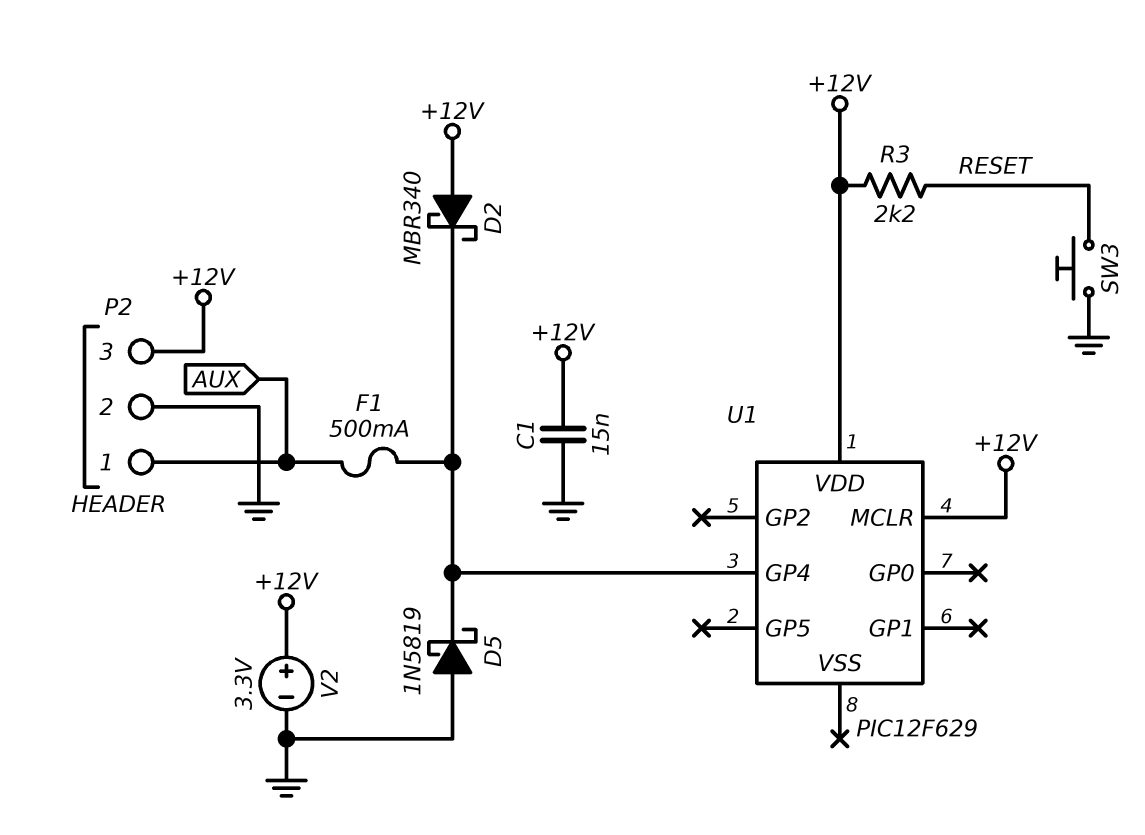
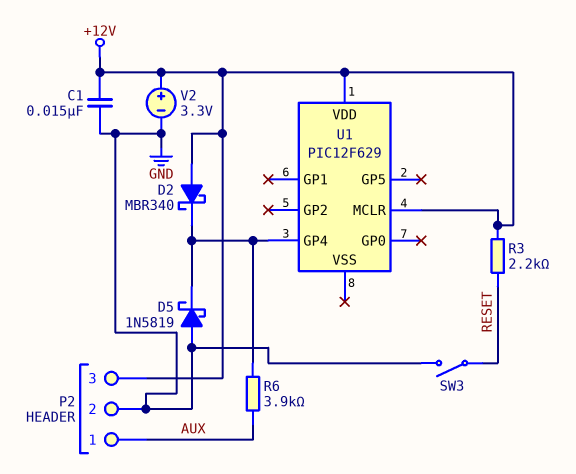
F1: 500mA (AUX, U1/GP4) -> none
R6: none -> 3.9k (AUX, U1/GP4)
SW3: button (GND, RESET) -> switch (GND, RESET)

